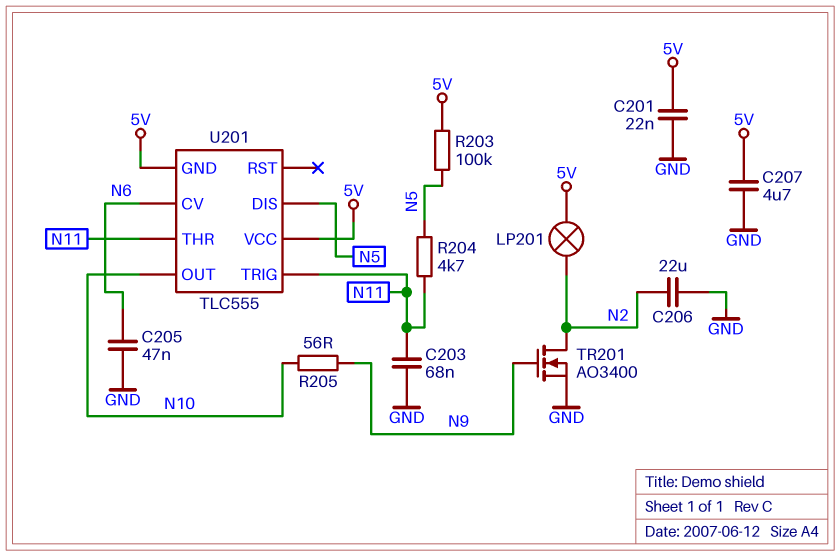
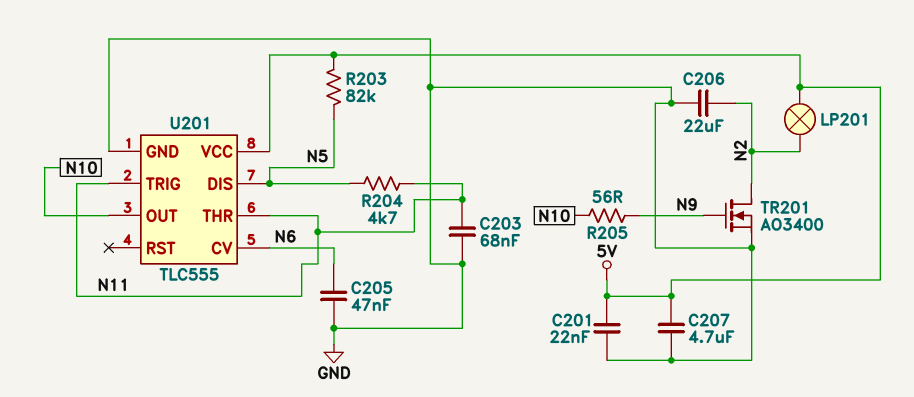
R203: 100k (5V, N5) -> 82k (5V, N5)
U201 pin GND: 5V -> GND

